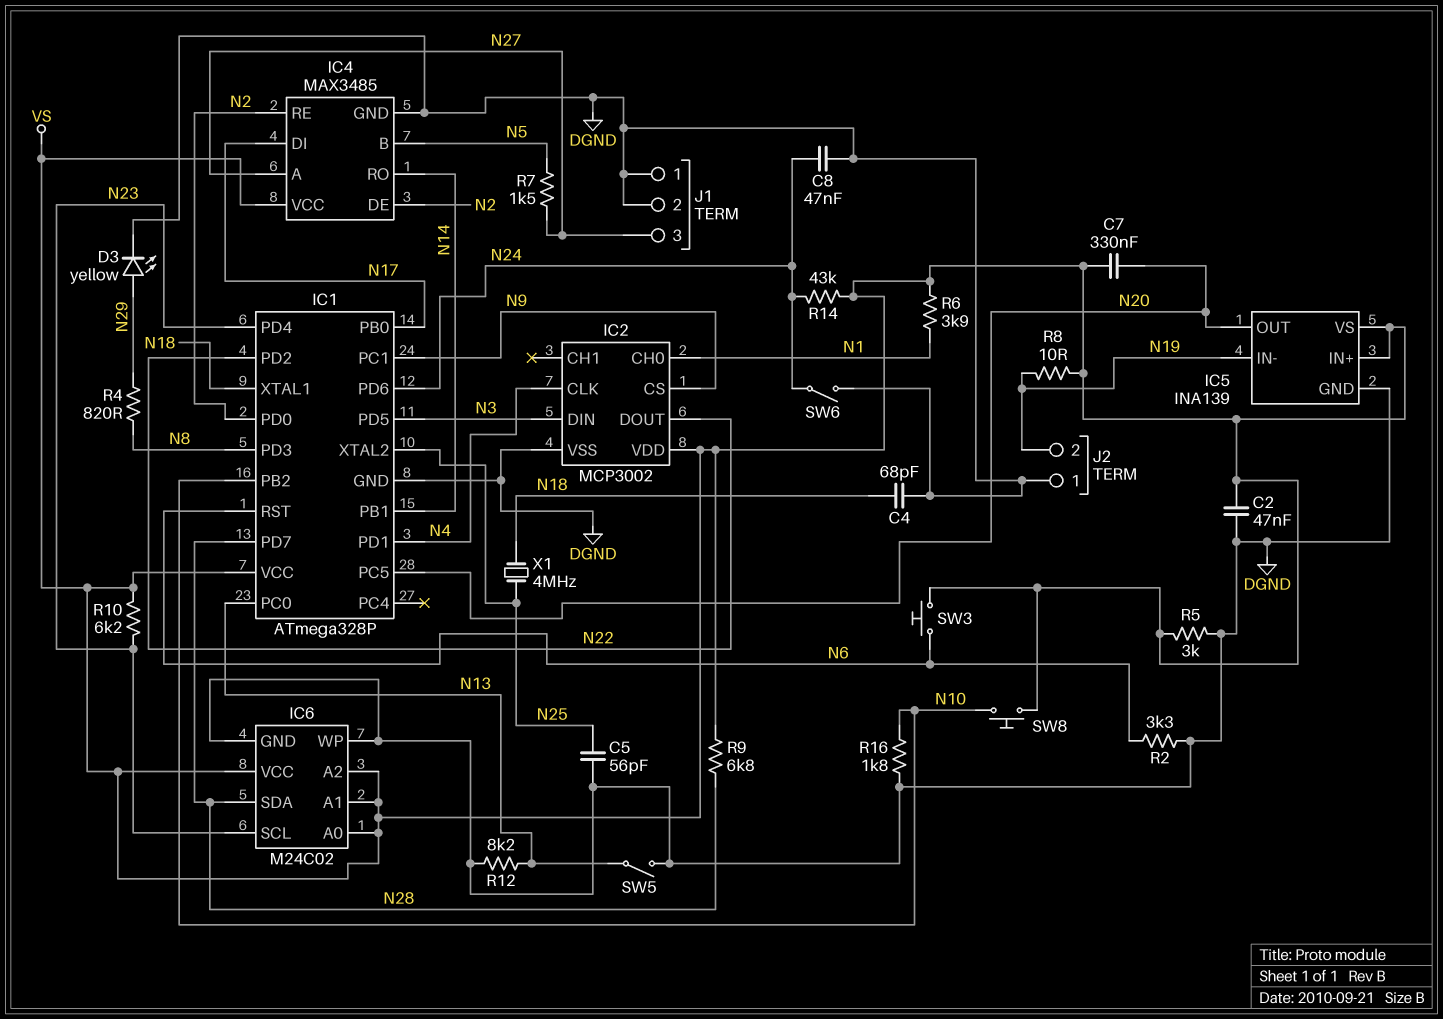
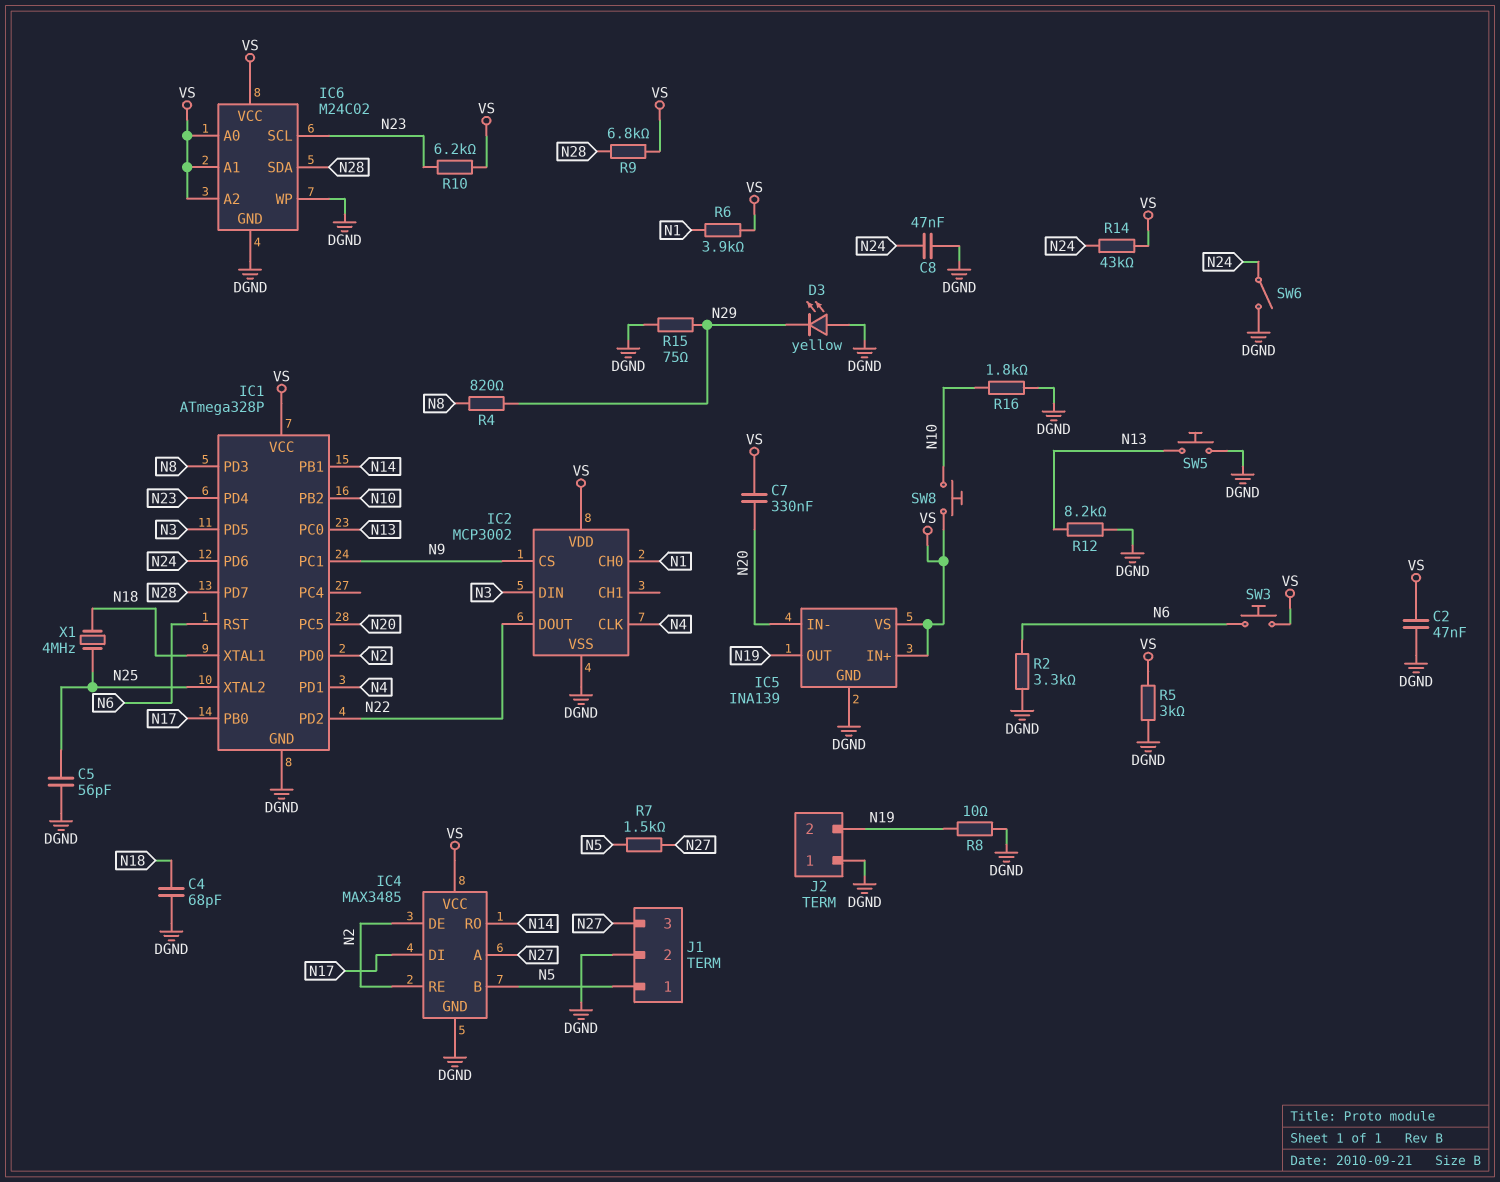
D3: LED yellow (A N29, K DGND) -> LED yellow (A DGND, K N29)
IC5 pin IN-: N19 -> N20
IC5 pin OUT: N20 -> N19
J1 pin 1: DGND -> N5
R8: 10 (N19, VS) -> 10 (DGND, N19)
R15: none -> 75 (DGND, N29)
SW5: switch (DGND, N13) -> button (DGND, N13)

